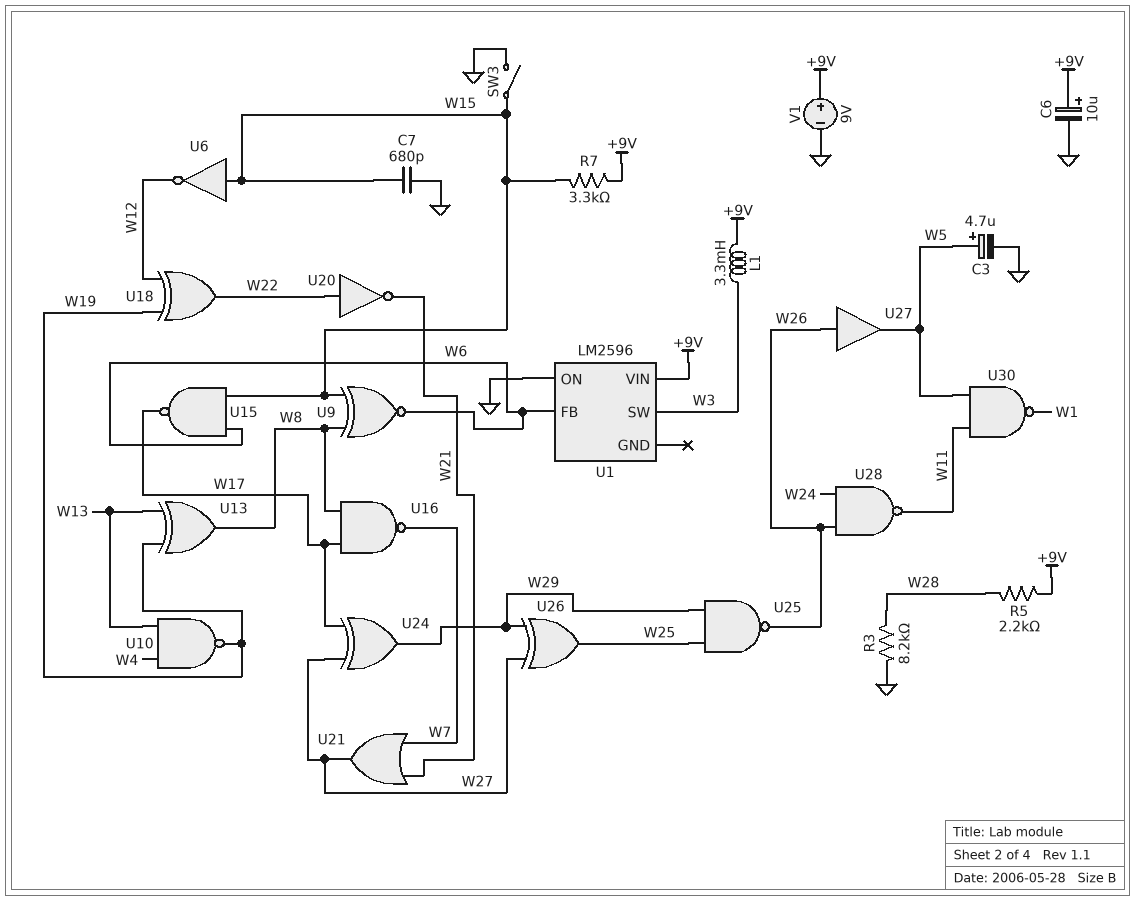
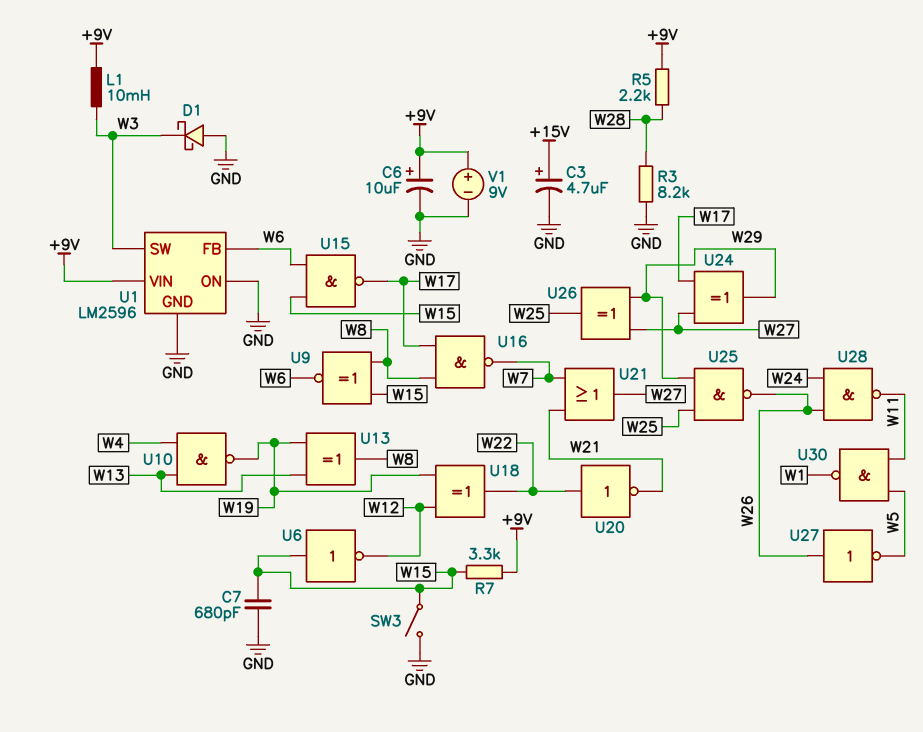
C3: 4.7uF (plus W5, minus GND) -> 4.7uF (plus +15V, minus GND)
D1: none -> schottky (A GND, K W3)
L1: 3.3mH (+9V, W3) -> 10mH (+9V, W3)
U1 pin GND: none -> GND
U27: buffer (in W26, out W5) -> NOT (in W26, out W5)

